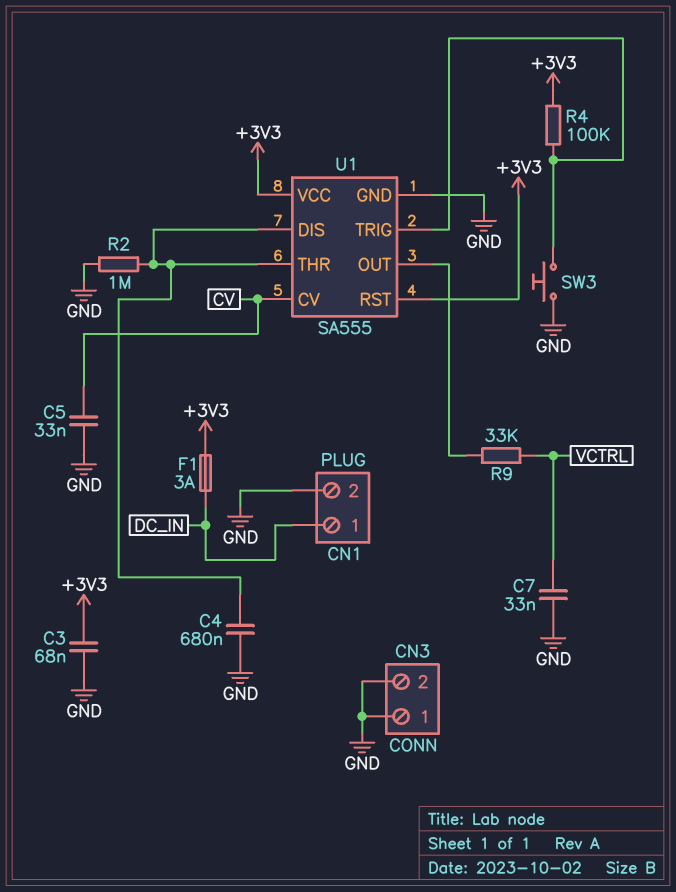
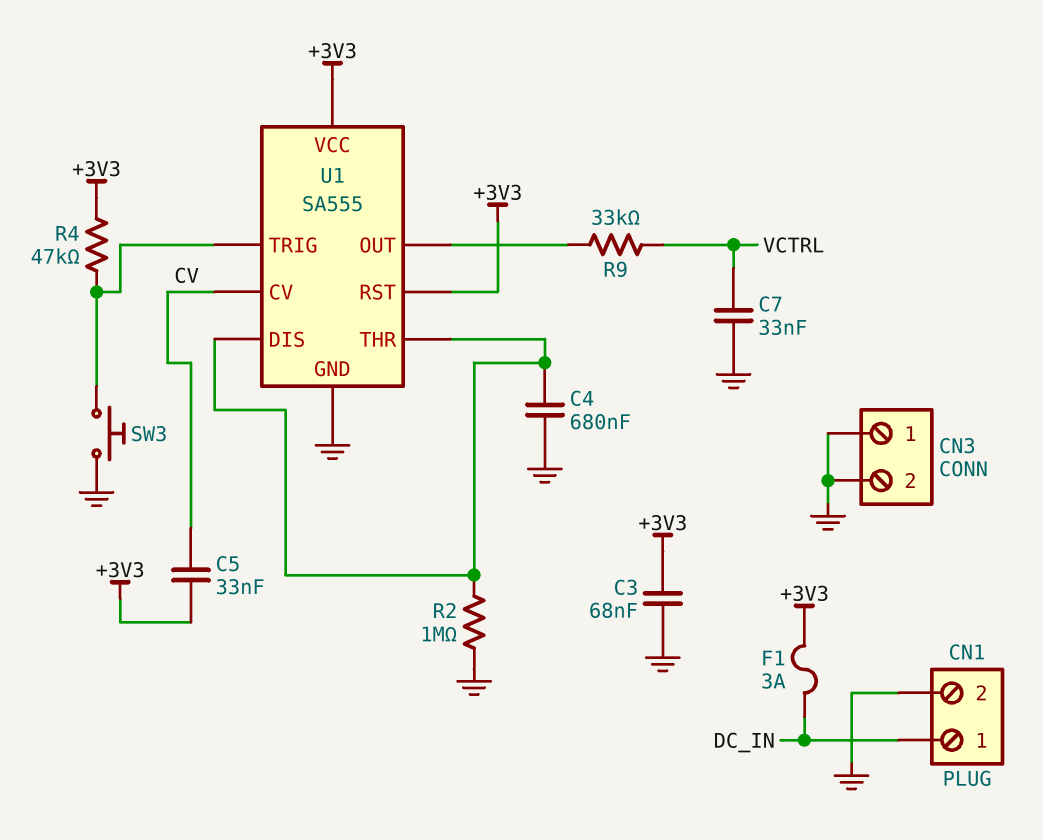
C5: 33nF (CV, GND) -> 33nF (+3V3, CV)
R4: 100k (+3V3, U1/TRIG) -> 47k (+3V3, U1/TRIG)

